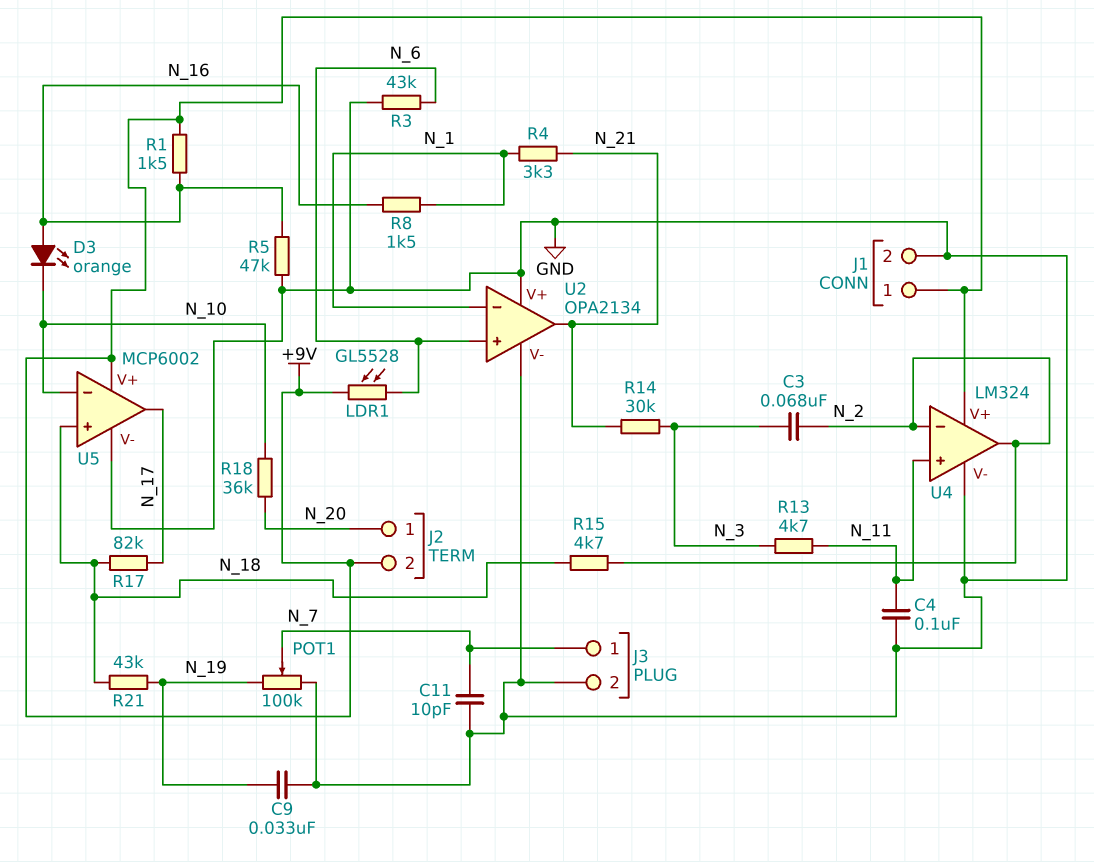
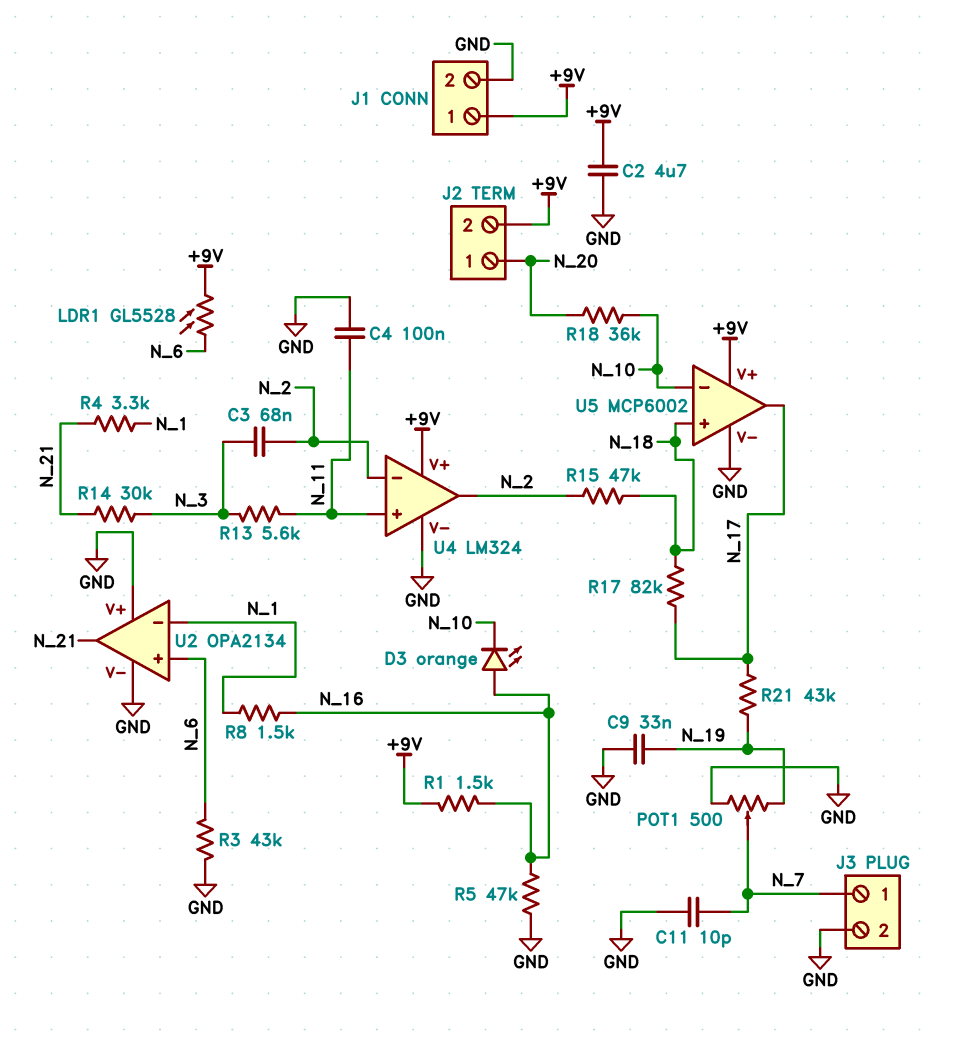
C2: none -> 4.7uF (+9V, GND)
POT1: 100k (GND, N_19, wiper N_7) -> 500 (GND, N_19, wiper N_7)
R13: 4.7k (N_3, N_11) -> 5.6k (N_3, N_11)
R15: 4.7k (N_2, N_18) -> 47k (N_2, N_18)
R21: 43k (N_18, N_19) -> 43k (N_17, N_19)

